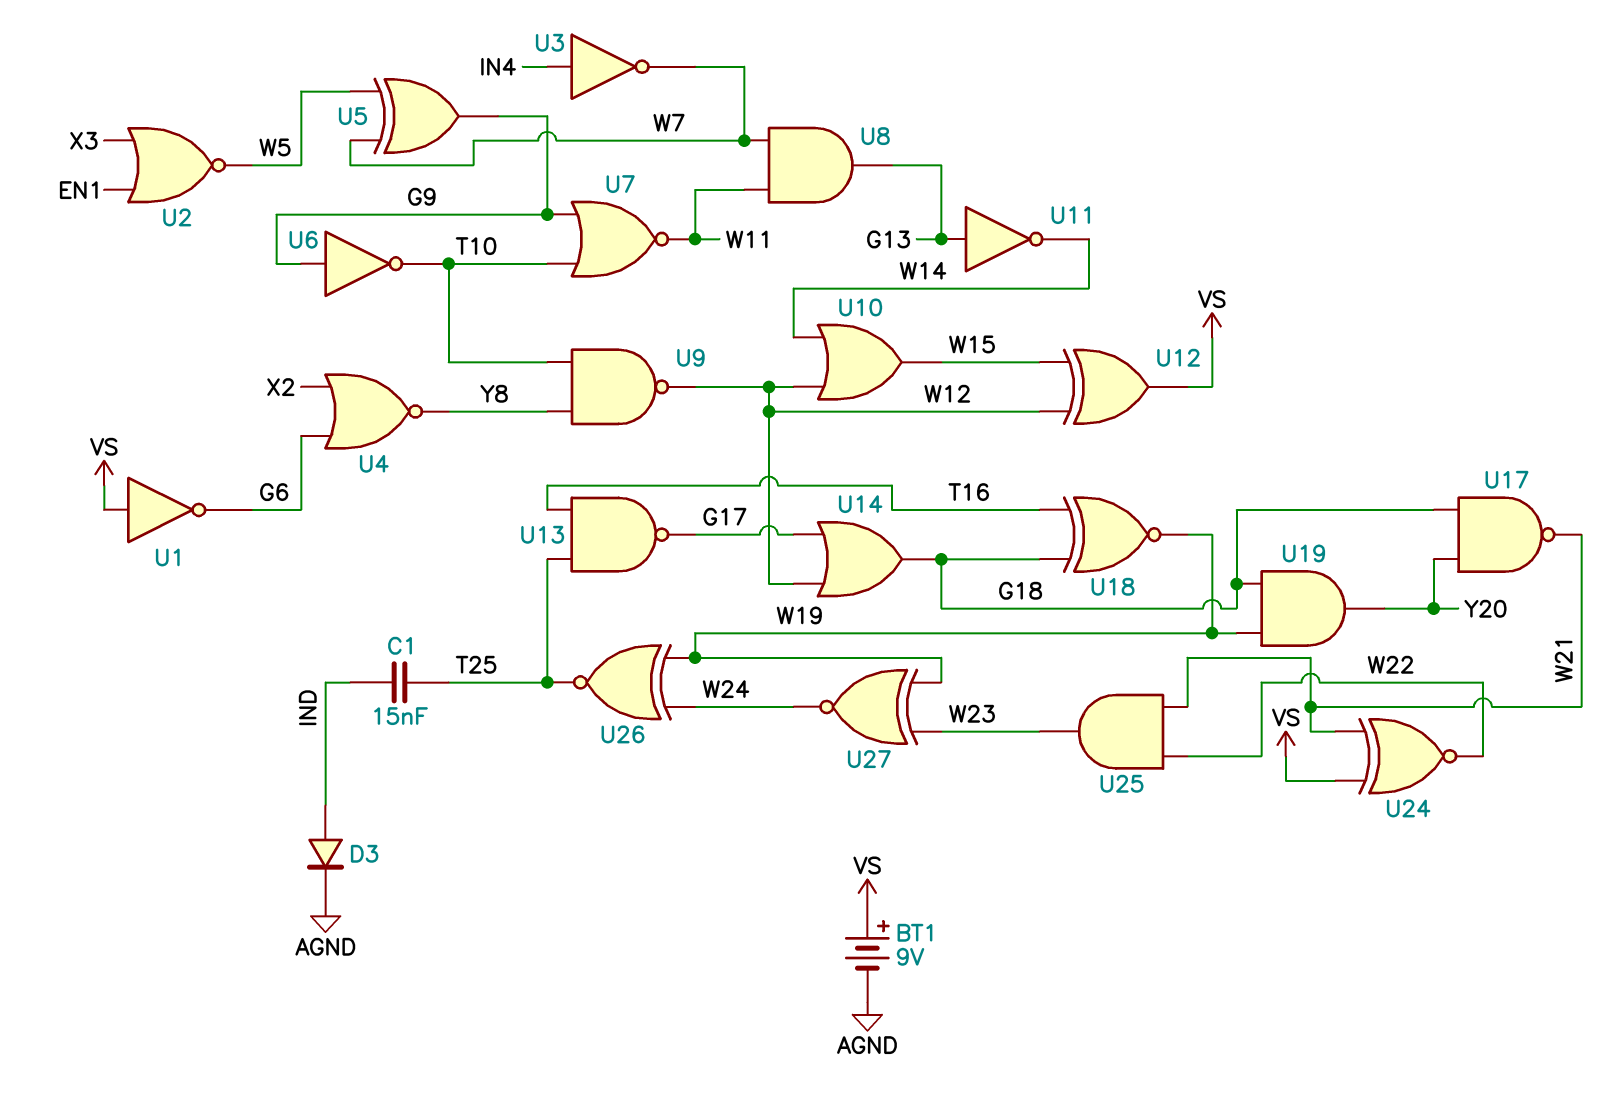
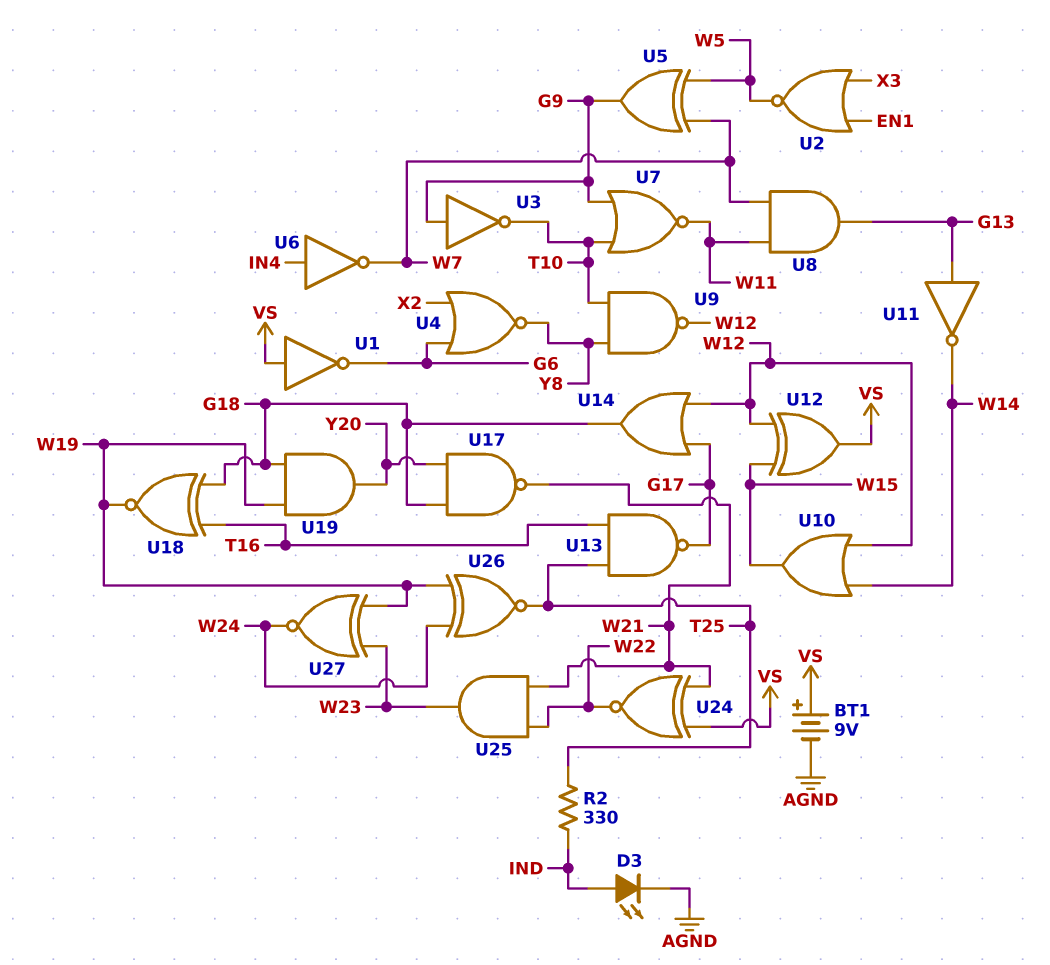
C1: 15nF (IND, T25) -> none
D3: diode (A IND, K AGND) -> LED (A IND, K AGND)
R2: none -> 330 (IND, T25)
U3: NOT (in IN4, out W7) -> NOT (in G9, out T10)
U6: NOT (in G9, out T10) -> NOT (in IN4, out W7)

